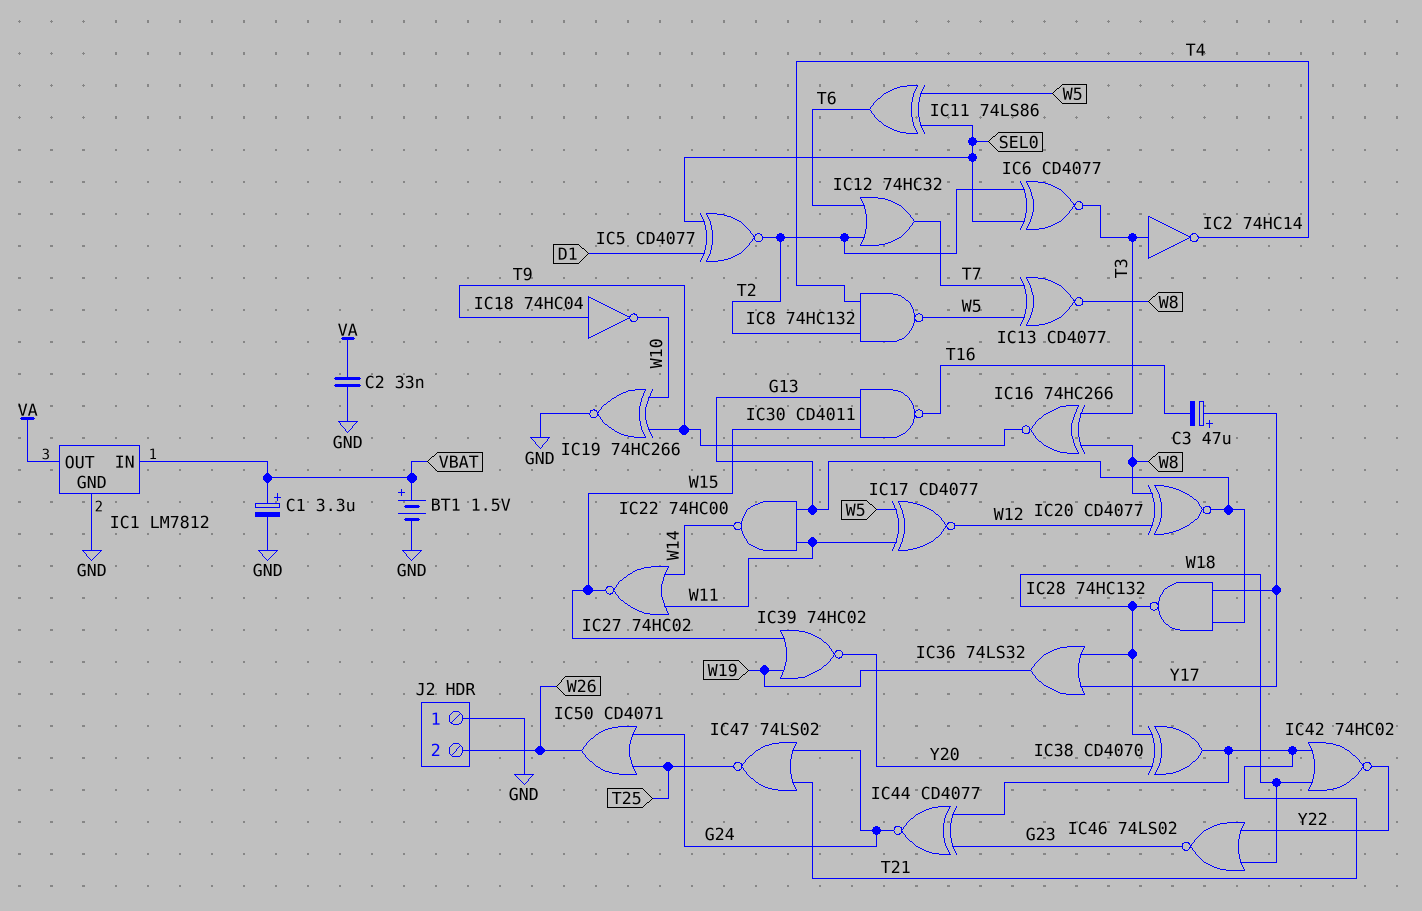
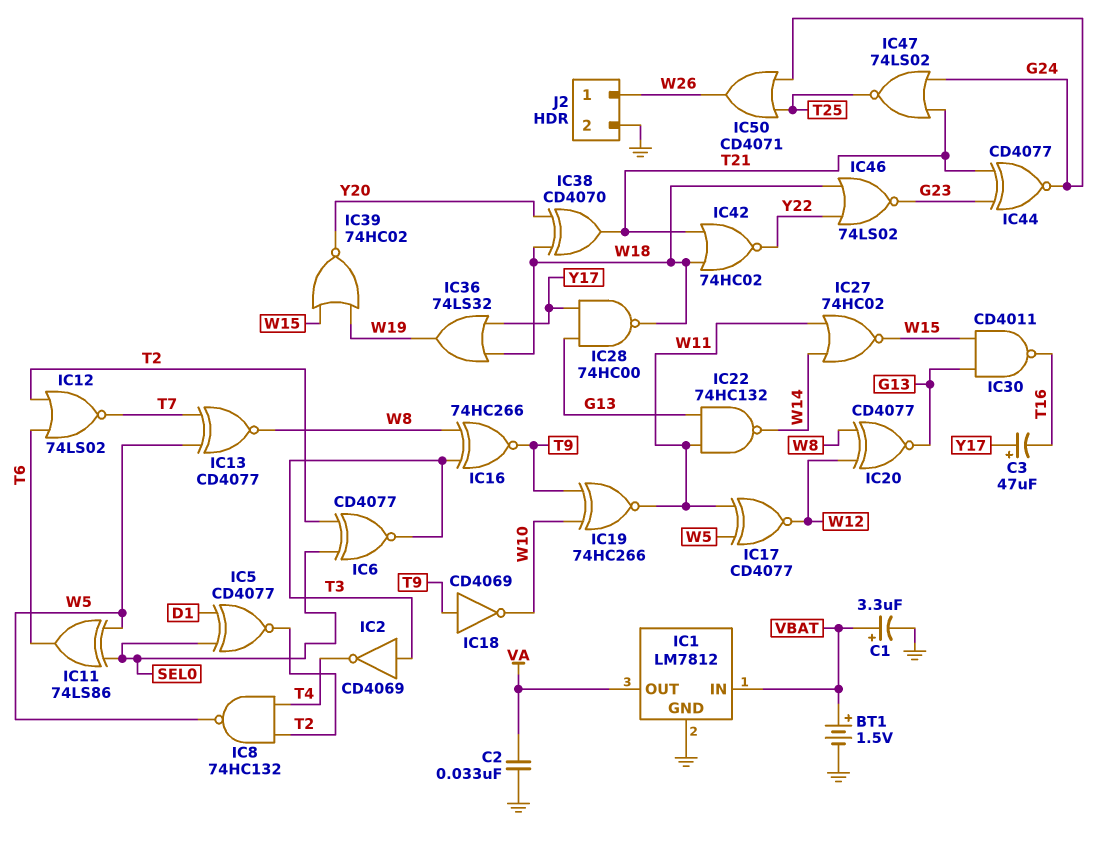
IC2: NOT 74HC14 (in T3, out T4) -> NOT CD4069 (in T3, out T4)
IC12: OR 74HC32 (in T2, in T6, out T7) -> NOR 74LS02 (in T2, in T6, out T7)
IC18: NOT 74HC04 (in T9, out W10) -> NOT CD4069 (in T9, out W10)
IC19: XNOR 74HC266 (in T9, in W10, out GND) -> XNOR 74HC266 (in T9, in W10, out W11)
IC22: NAND 74HC00 (in G13, in W11, out W14) -> NAND 74HC132 (in G13, in W11, out W14)
IC28: NAND 74HC132 (in G13, in Y17, out W18) -> NAND 74HC00 (in G13, in Y17, out W18)
J2 pin 1: GND -> W26
J2 pin 2: W26 -> GND

